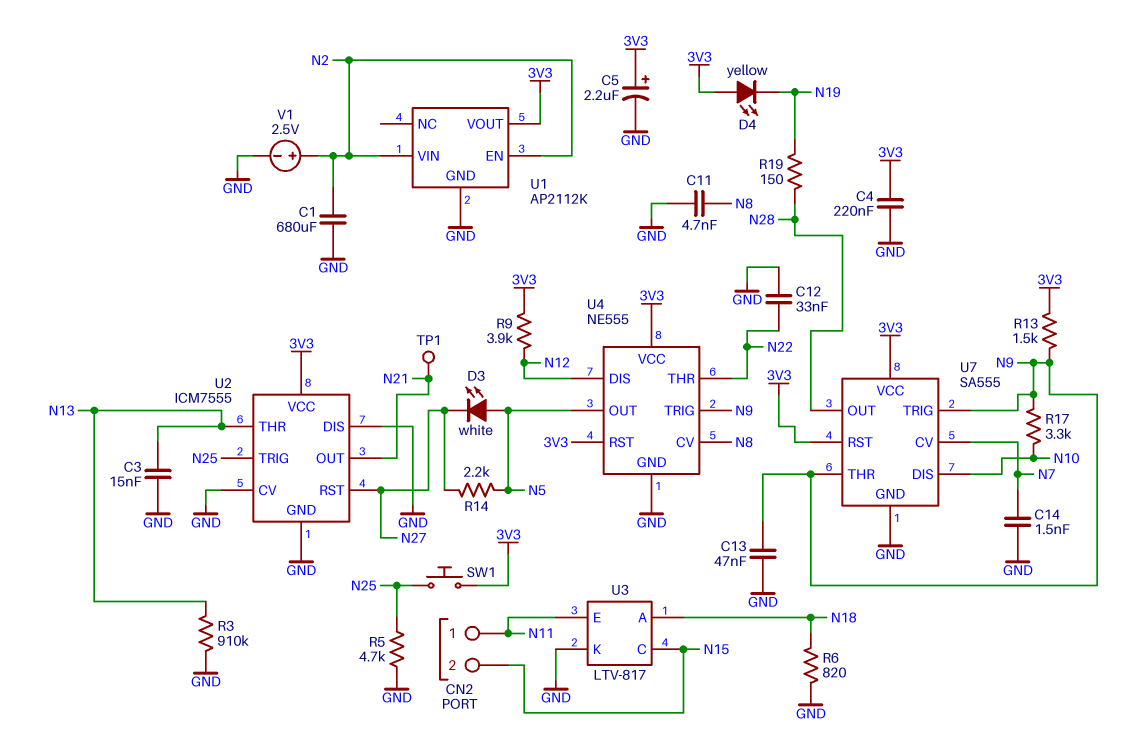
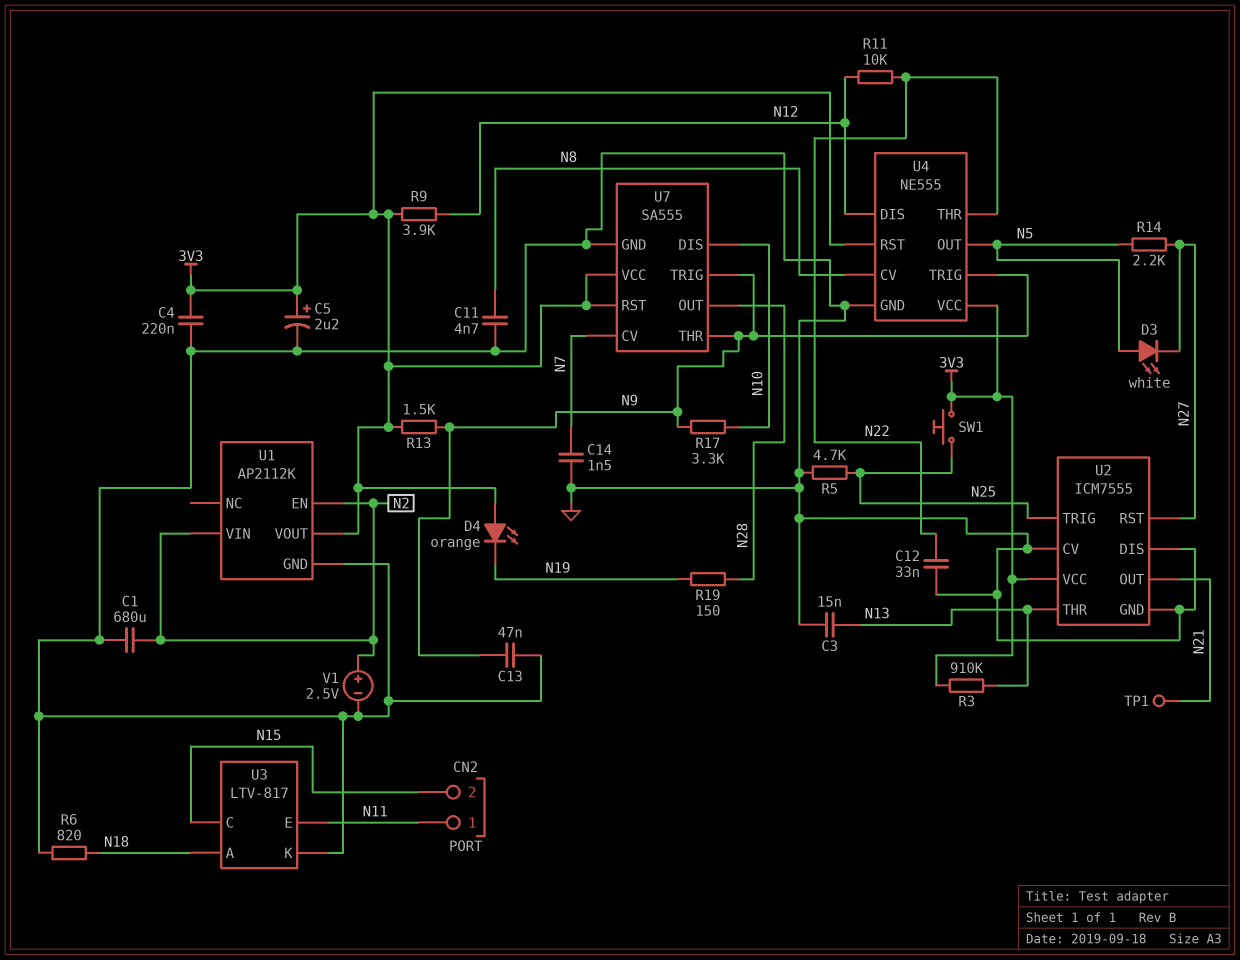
D4: LED yellow (A 3V3, K N19) -> LED orange (A 3V3, K N19)
R3: 910k (GND, N13) -> 910k (3V3, N13)
R11: none -> 10k (N12, N22)

